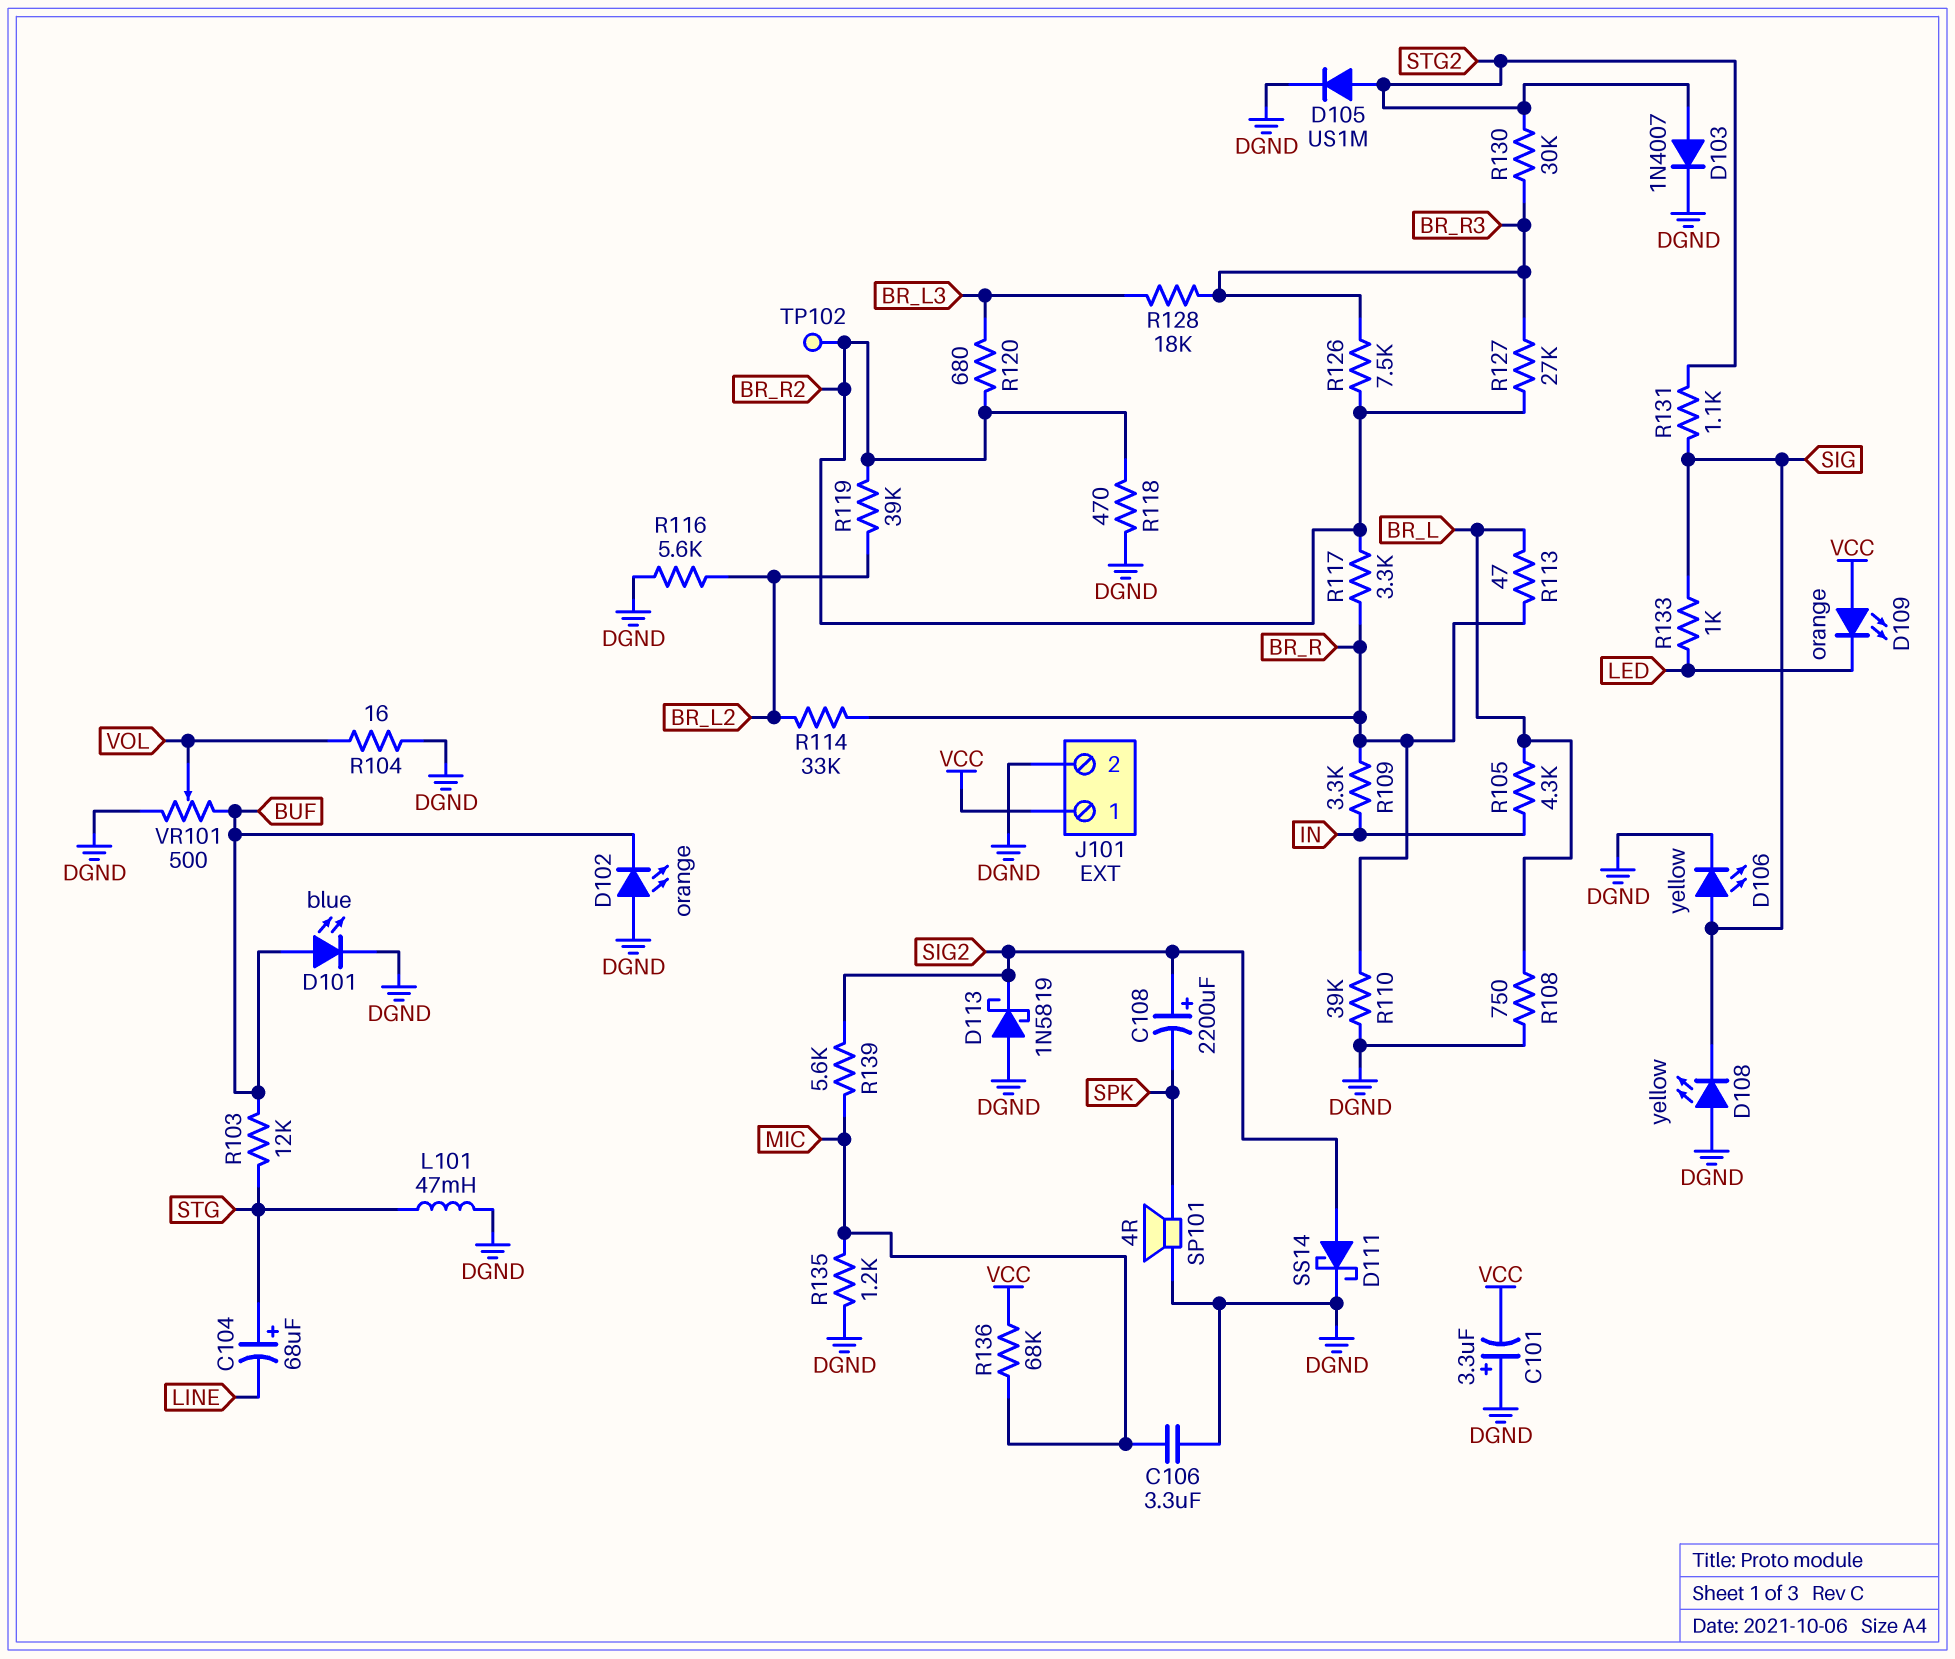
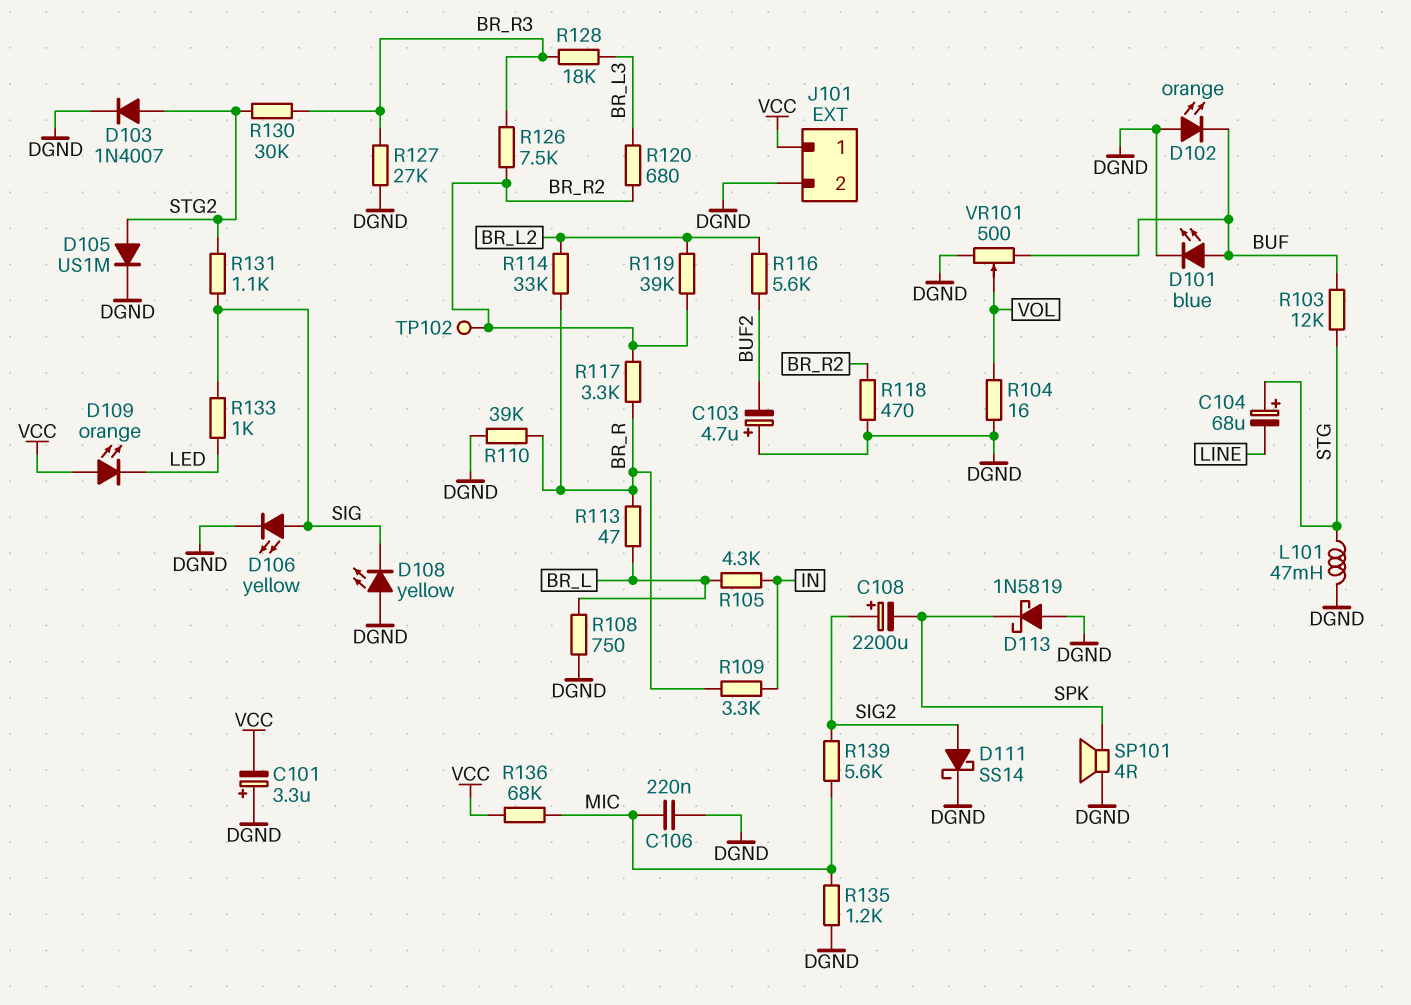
C103: none -> 4.7uF (plus DGND, minus BUF2)
C106: 3.3uF (DGND, MIC) -> 220nF (DGND, MIC)
D113: schottky 1N5819 (A DGND, K SIG2) -> schottky 1N5819 (A DGND, K SPK)
R116: 5.6k (BR_L2, DGND) -> 5.6k (BR_L2, BUF2)
R127: 27k (BR_R2, BR_R3) -> 27k (BR_R3, DGND)

